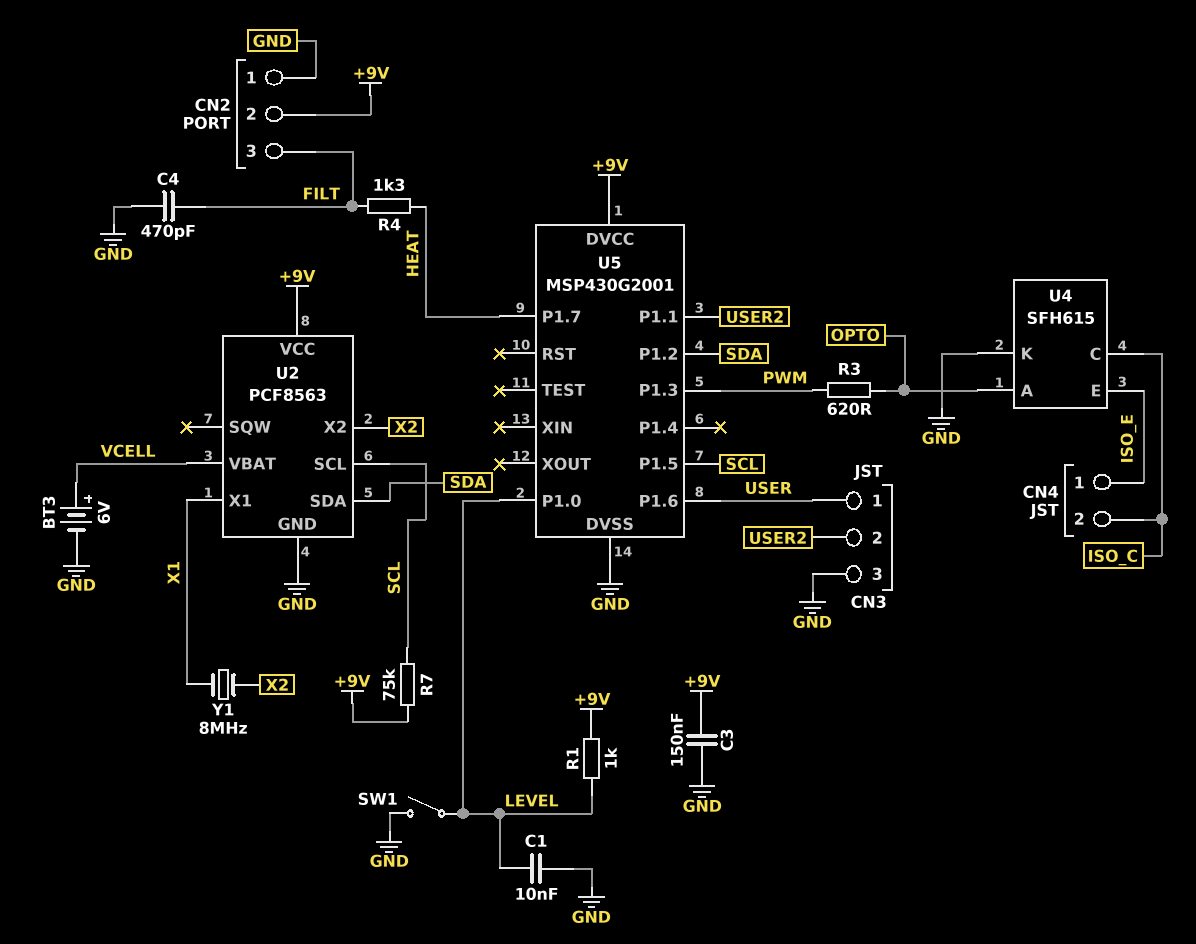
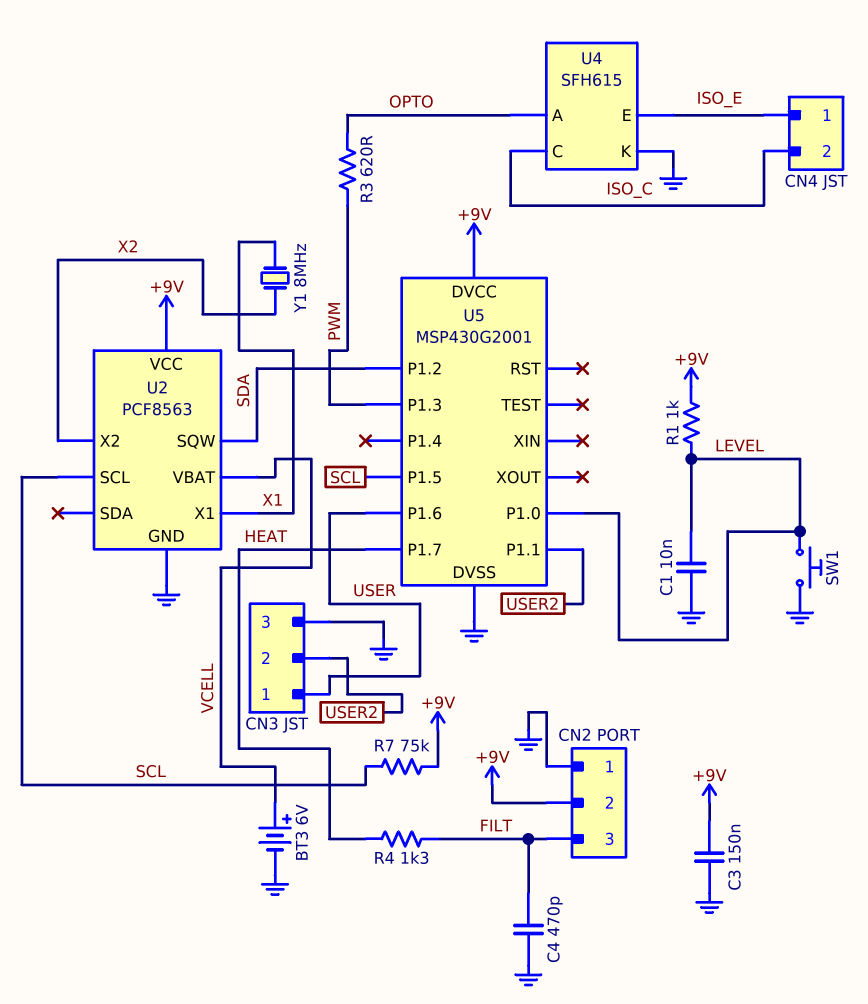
SW1: switch (GND, LEVEL) -> button (GND, LEVEL)
U2 pin SDA: SDA -> none
U2 pin SQW: none -> SDA

